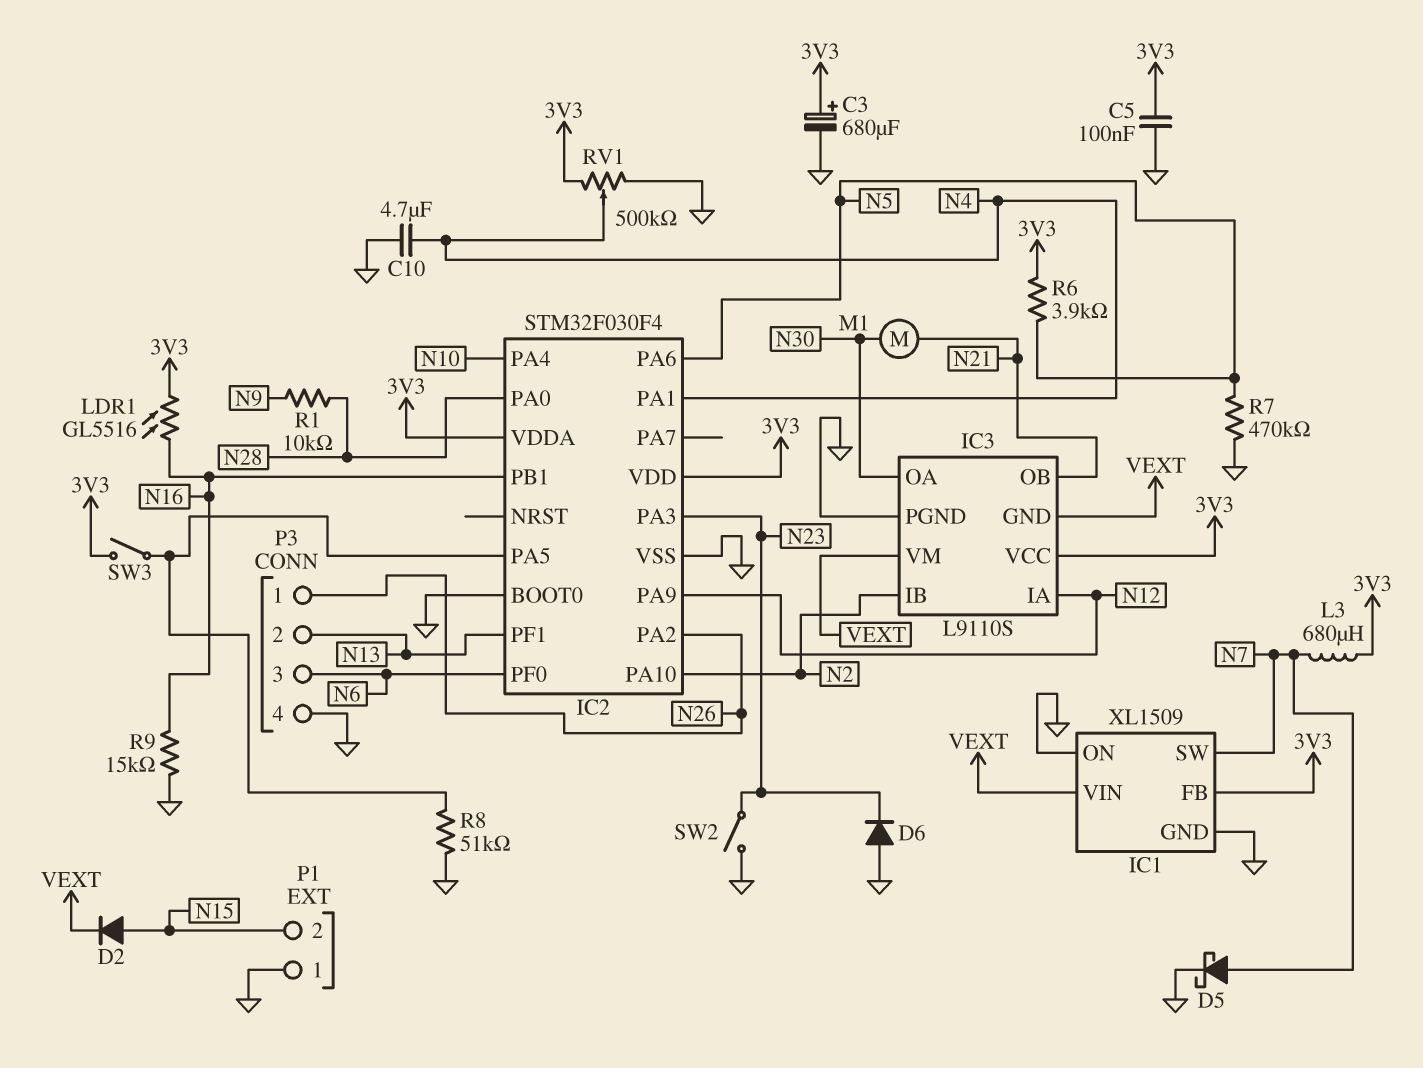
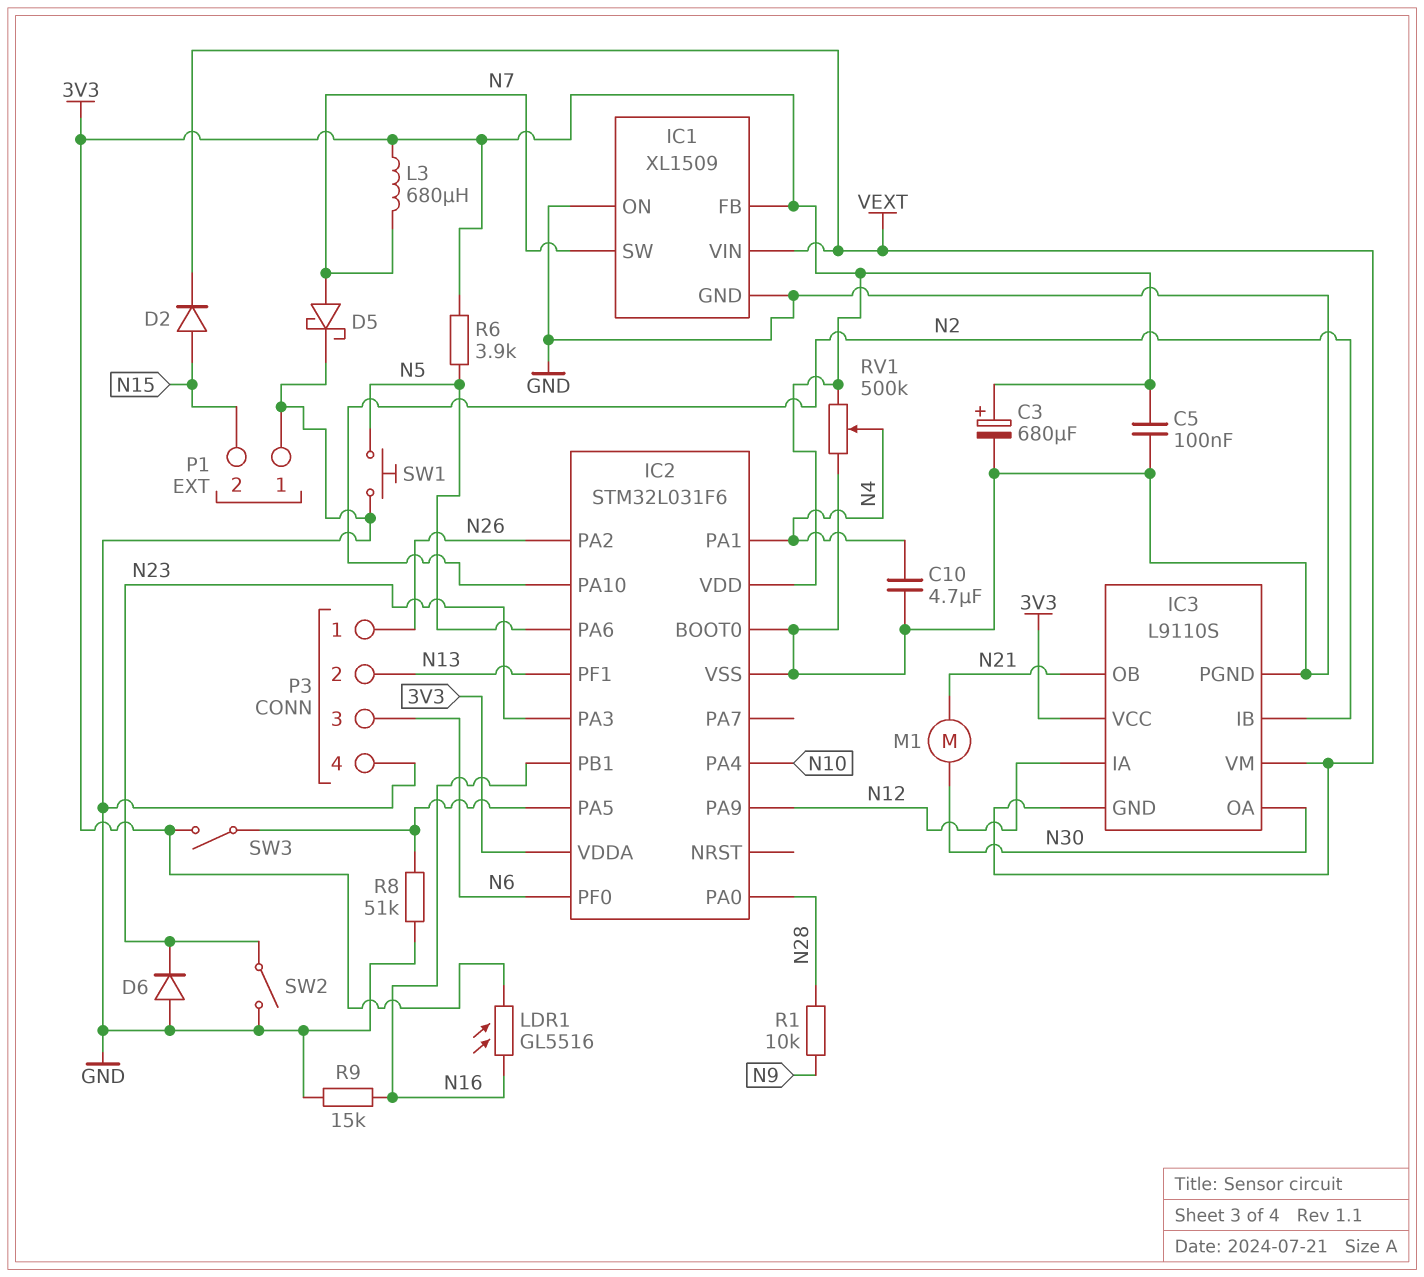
IC2: STM32F030F4 -> STM32L031F6
R7: 470k (GND, N5) -> none
SW1: none -> button (GND, N5)

